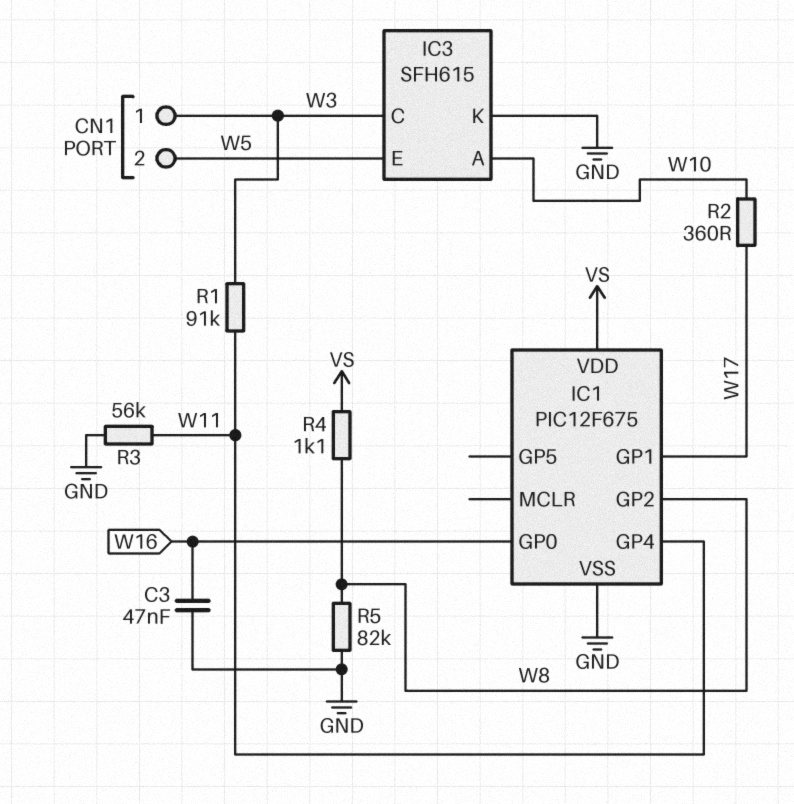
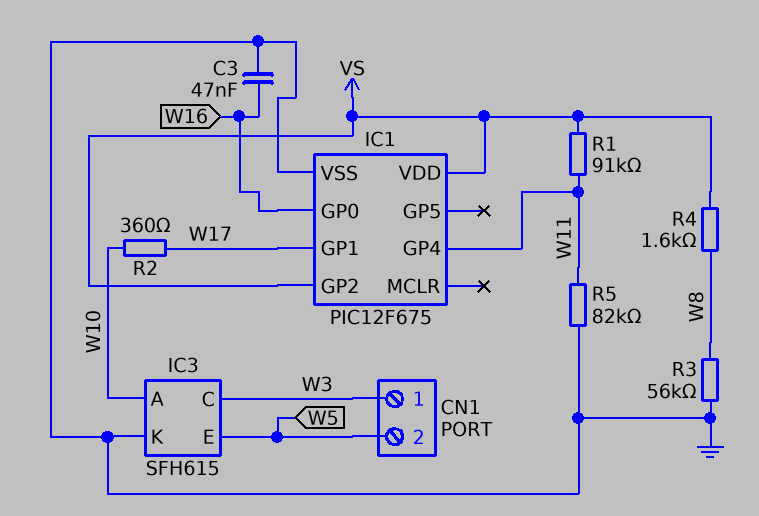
IC1 pin GP2: W8 -> VS
R1: 91k (W3, W11) -> 91k (VS, W11)
R3: 56k (GND, W11) -> 56k (GND, W8)
R4: 1.1k (VS, W8) -> 1.6k (VS, W8)
R5: 82k (GND, W8) -> 82k (GND, W11)

